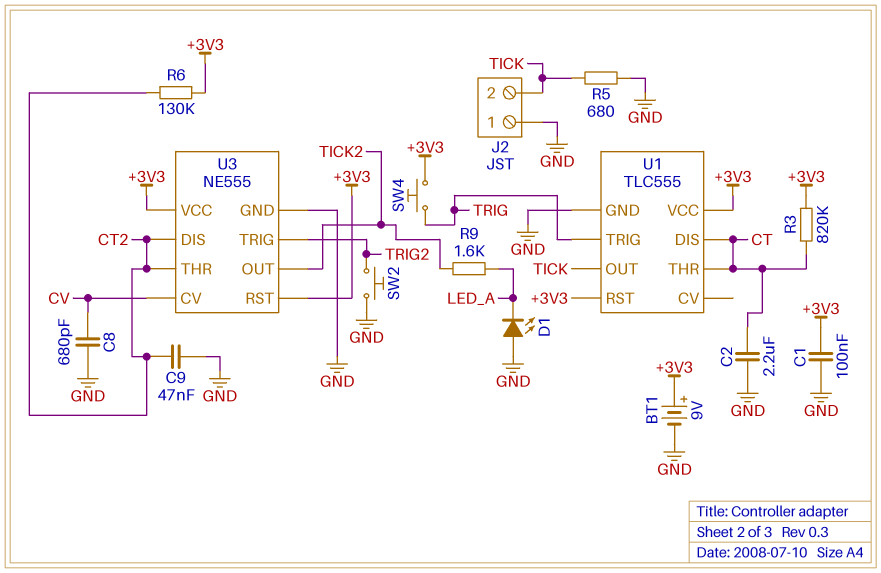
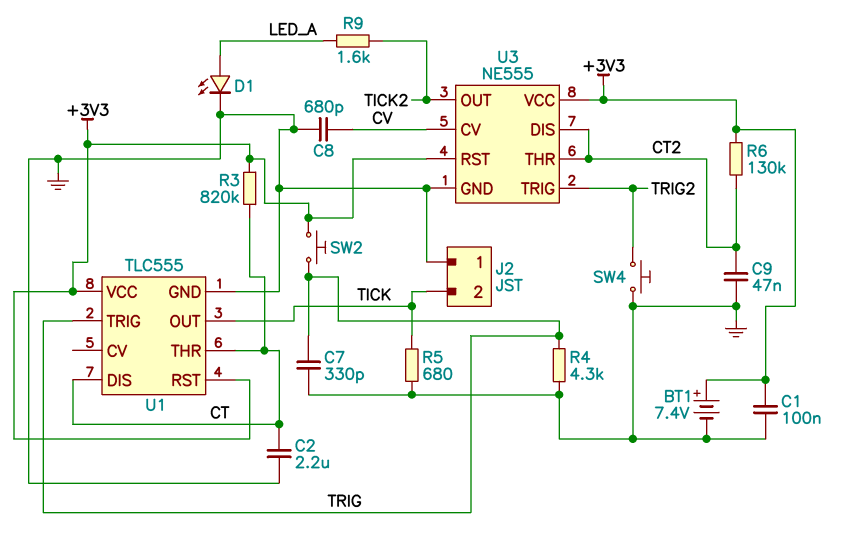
BT1: 9V (plus +3V3, minus GND) -> 7.4V (plus +3V3, minus GND)
C7: none -> 330pF (GND, TRIG)
D1: LED (A GND, K LED_A) -> LED (A LED_A, K GND)
R4: none -> 4.3k (GND, TRIG)
SW2: button (GND, TRIG2) -> button (+3V3, TRIG)
SW4: button (+3V3, TRIG) -> button (GND, TRIG2)

